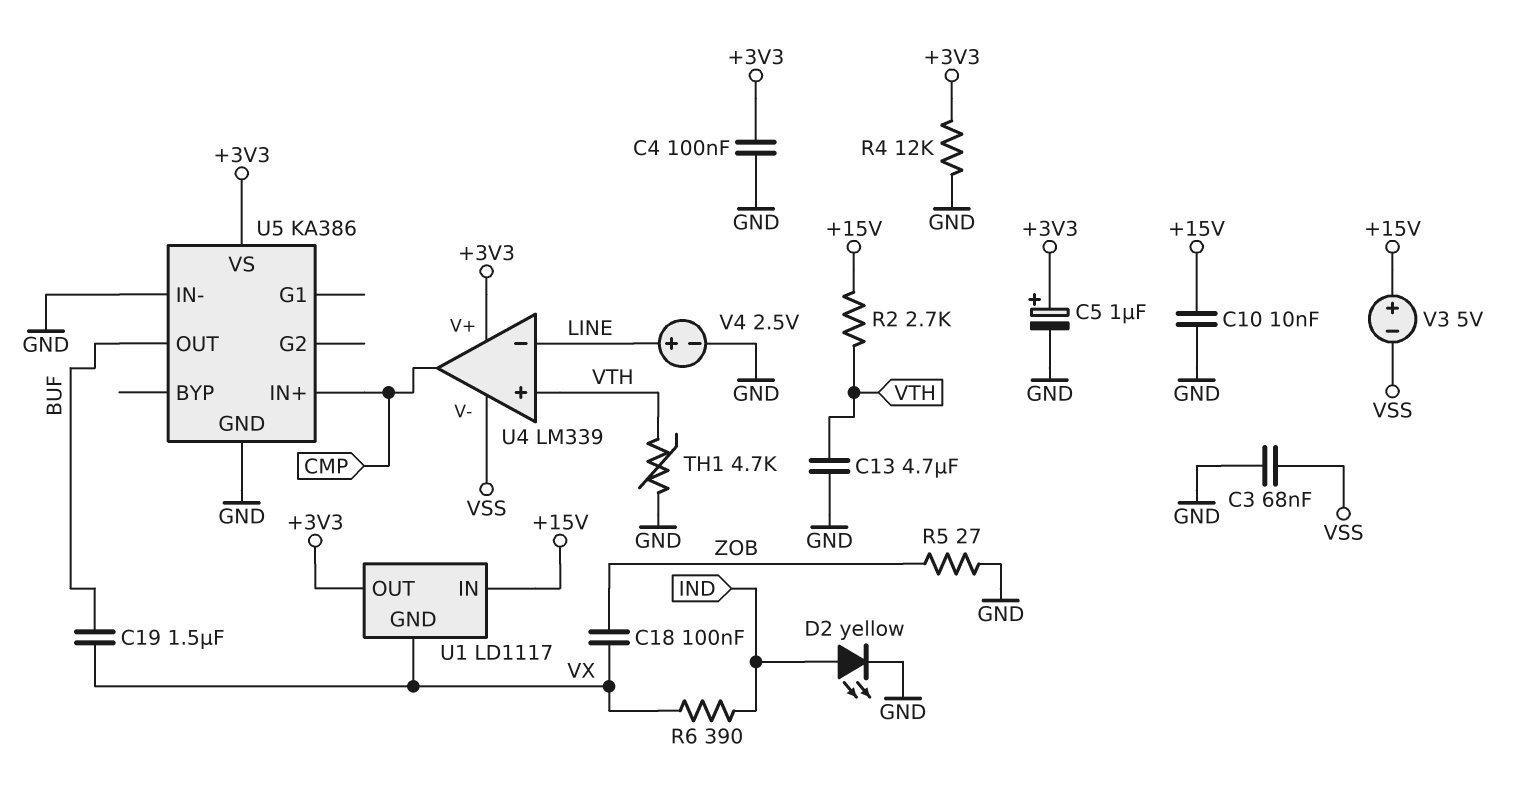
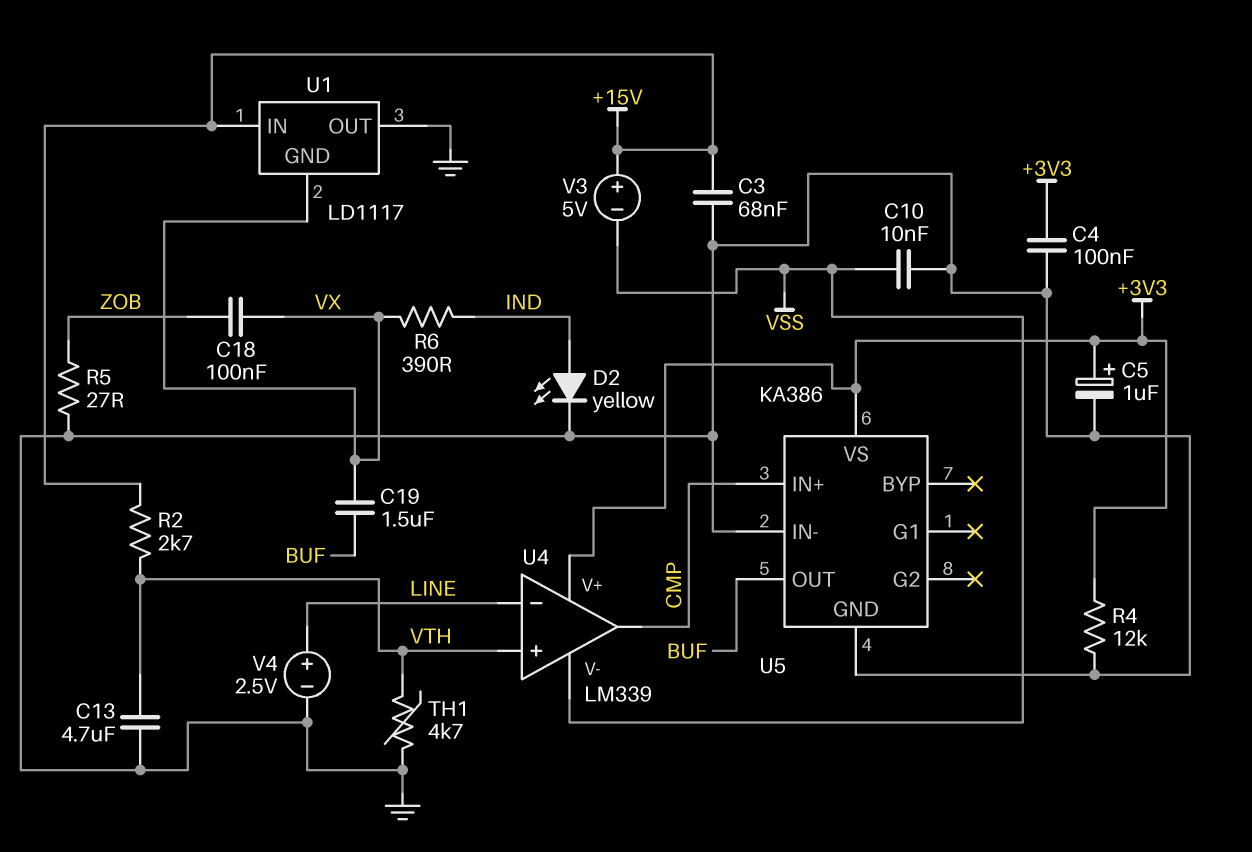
C3: 68nF (GND, VSS) -> 68nF (+15V, GND)
C10: 10nF (+15V, GND) -> 10nF (GND, VSS)
U1 pin OUT: +3V3 -> GND

